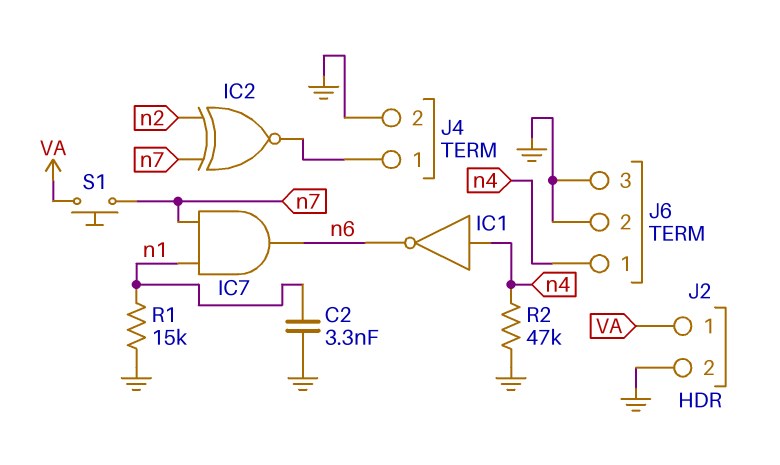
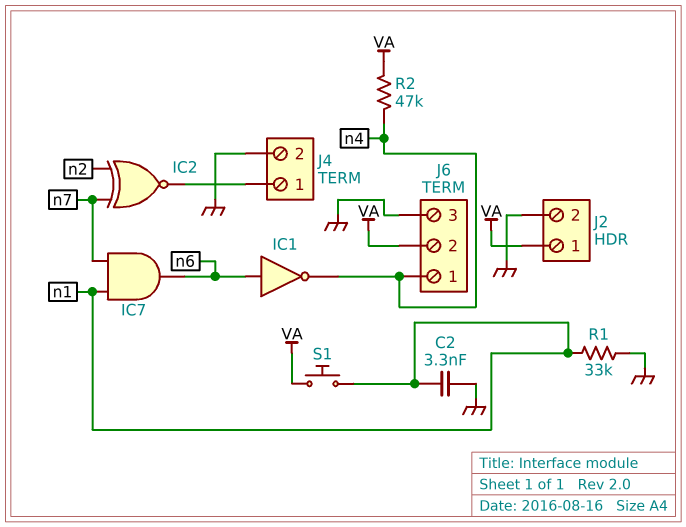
IC1: NOT (in n4, out n6) -> NOT (in n6, out n4)
J6 pin 2: GND -> VA
R1: 15k (GND, n1) -> 33k (GND, n1)
R2: 47k (GND, n4) -> 47k (VA, n4)
S1: button (VA, n7) -> button (VA, n1)

